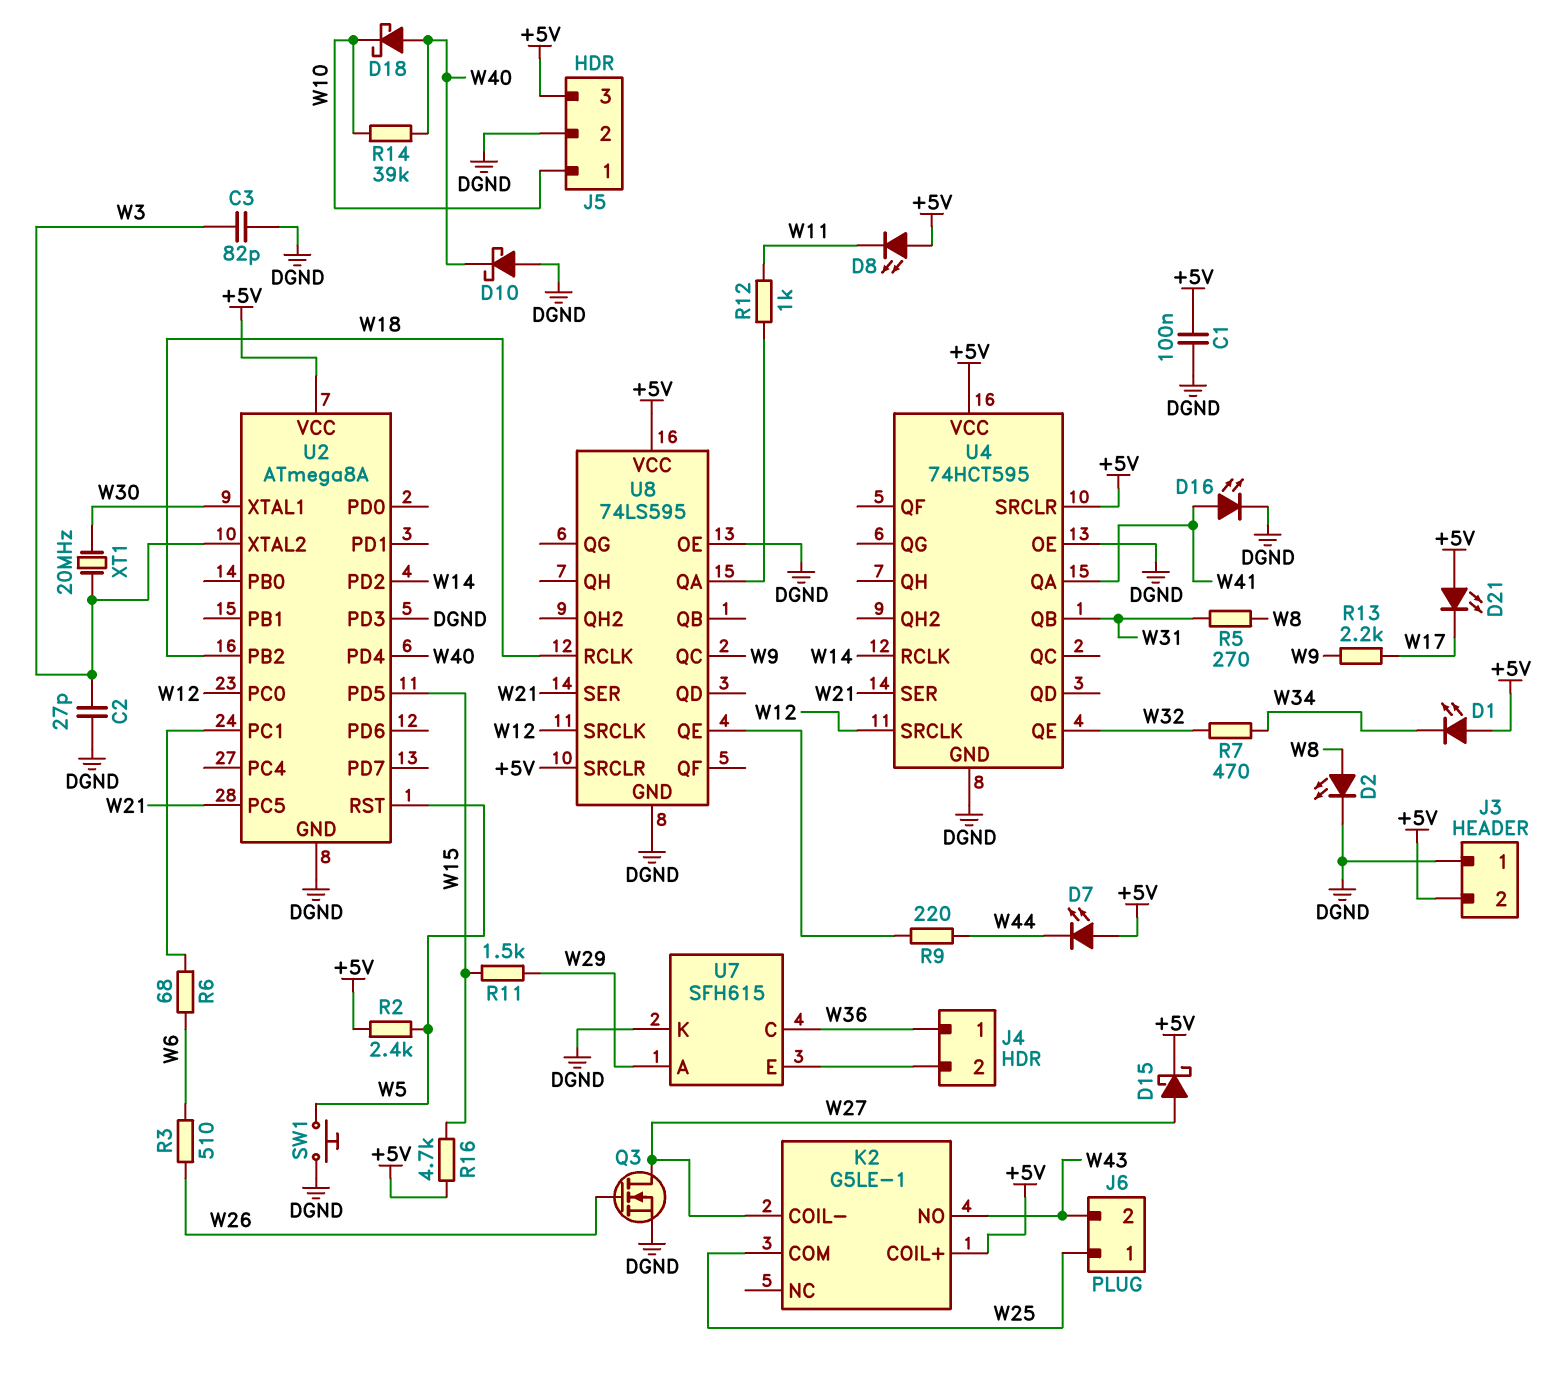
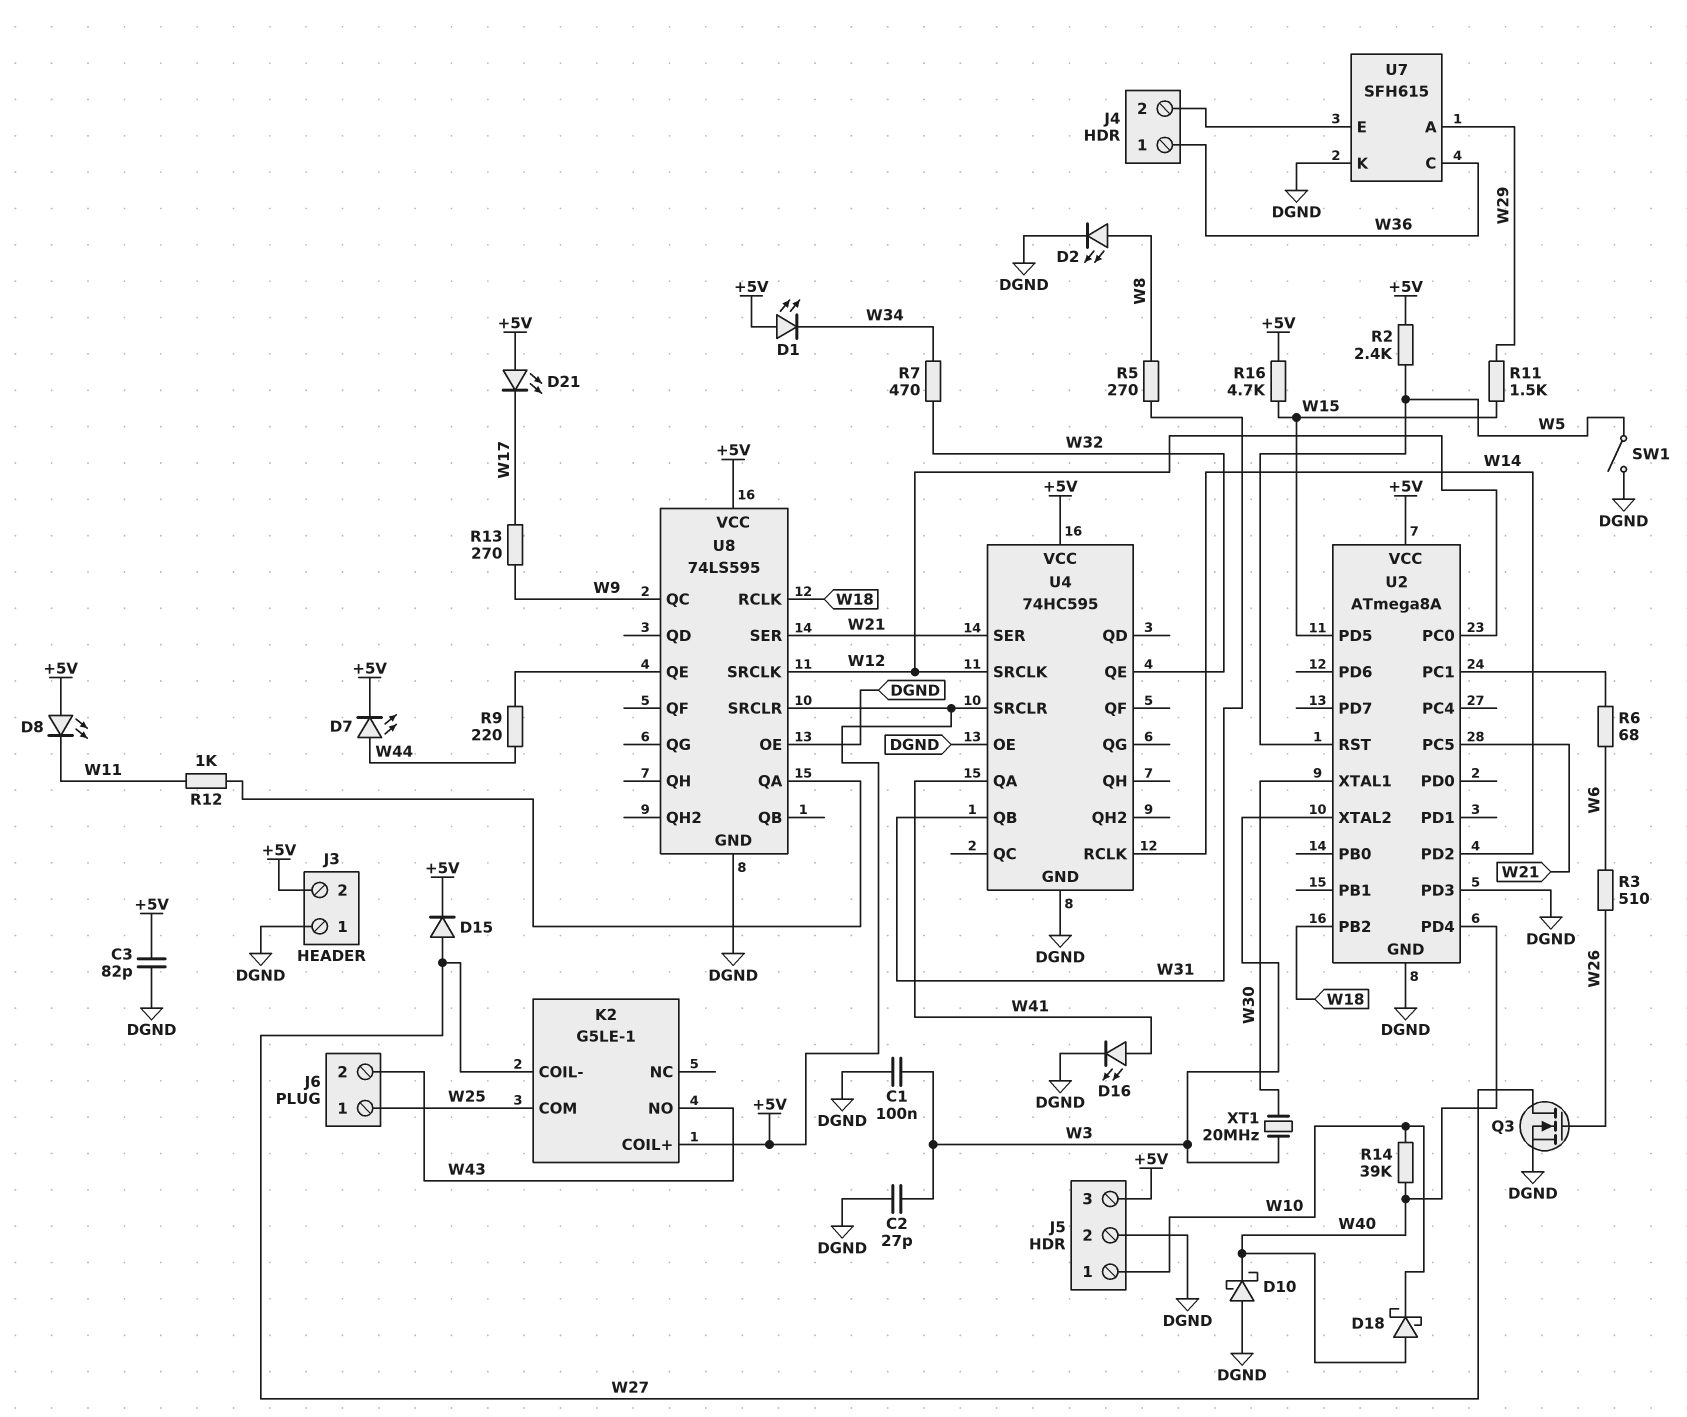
C1: 100nF (+5V, DGND) -> 100nF (DGND, W3)
C3: 82pF (DGND, W3) -> 82pF (+5V, DGND)
D7: LED (A +5V, K W44) -> LED (A W44, K +5V)
D15: schottky (A W27, K +5V) -> diode (A W27, K +5V)
R13: 2.2k (W9, W17) -> 270 (W9, W17)
SW1: button (DGND, W5) -> switch (DGND, W5)
U4: 74HCT595 -> 74HC595

